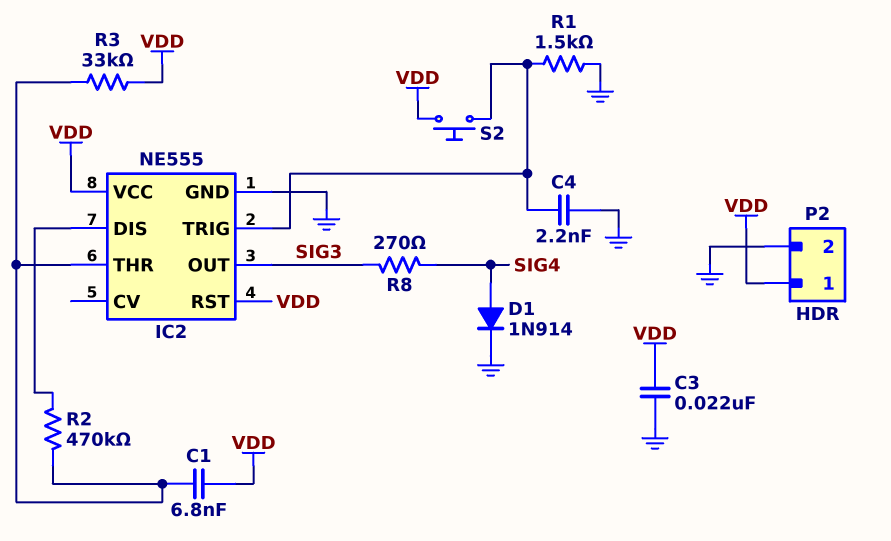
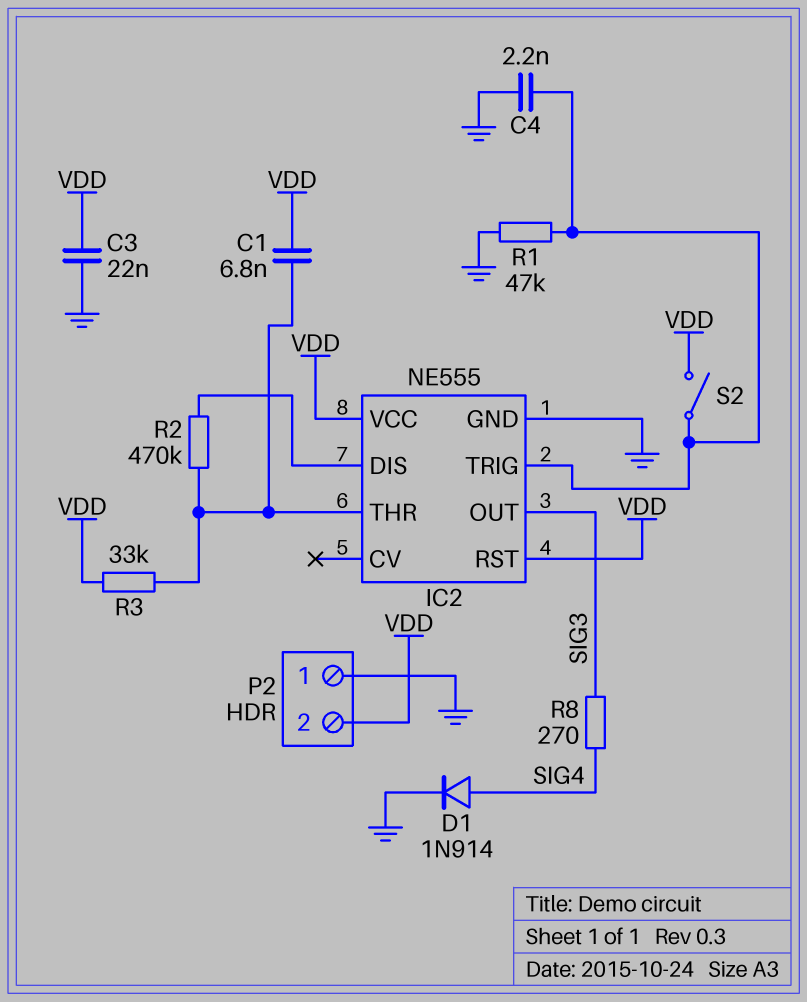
P2 pin 1: VDD -> GND
P2 pin 2: GND -> VDD
R1: 1.5k (GND, IC2/TRIG) -> 47k (GND, IC2/TRIG)
S2: button (IC2/TRIG, VDD) -> switch (IC2/TRIG, VDD)

